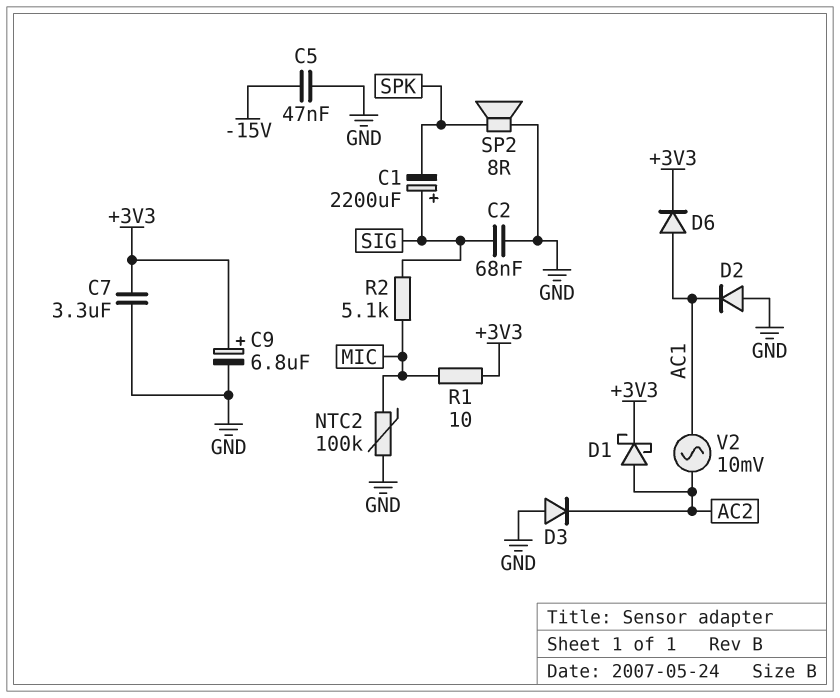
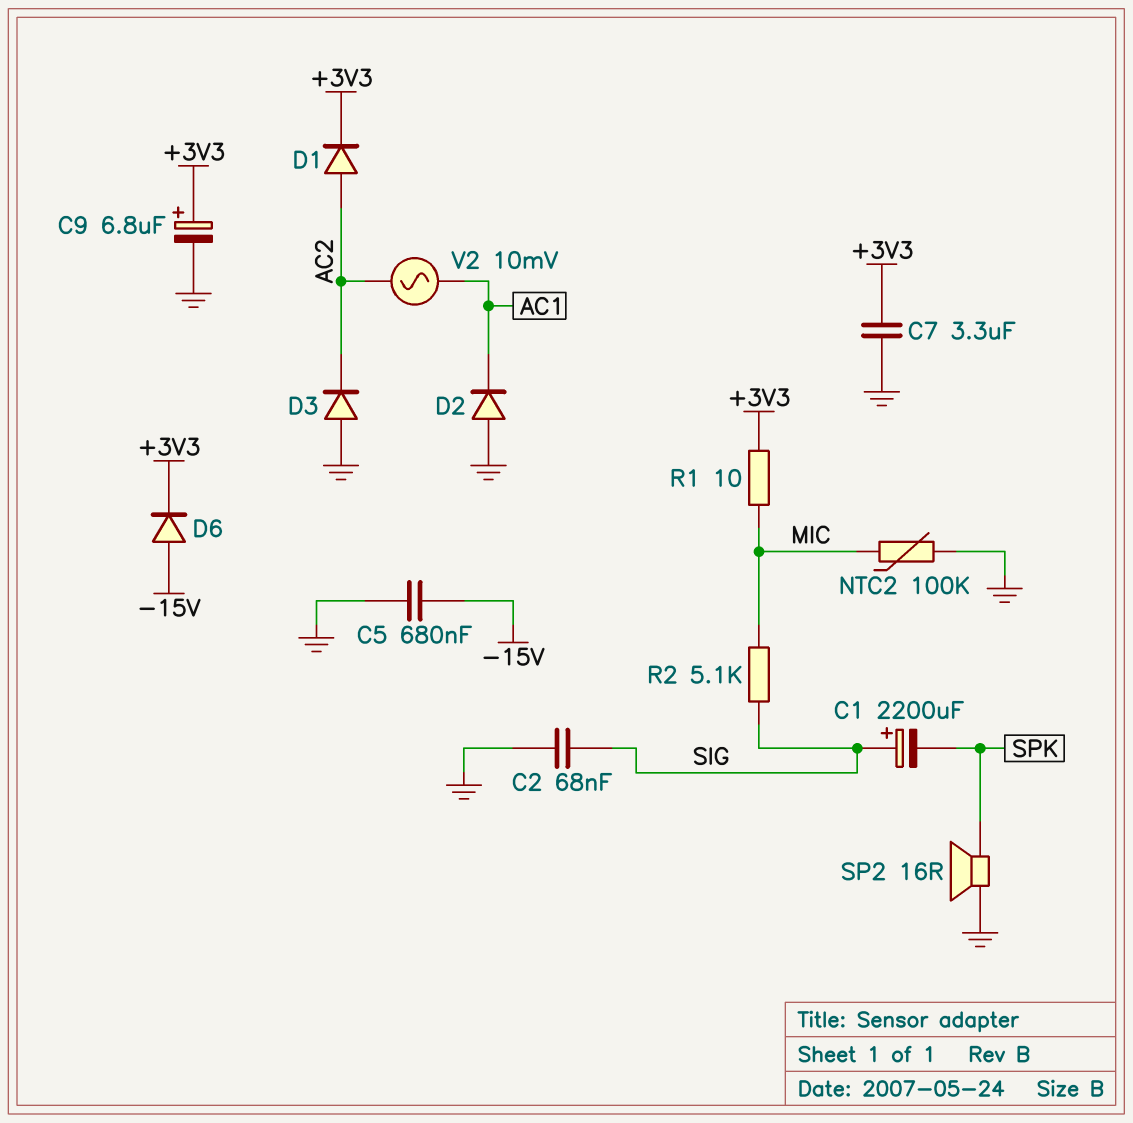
C5: 47nF (-15V, GND) -> 680nF (-15V, GND)
D1: schottky (A AC2, K +3V3) -> diode (A AC2, K +3V3)
D6: diode (A AC1, K +3V3) -> diode (A -15V, K +3V3)
SP2: speaker 8R (GND, SPK) -> speaker 16R (GND, SPK)

